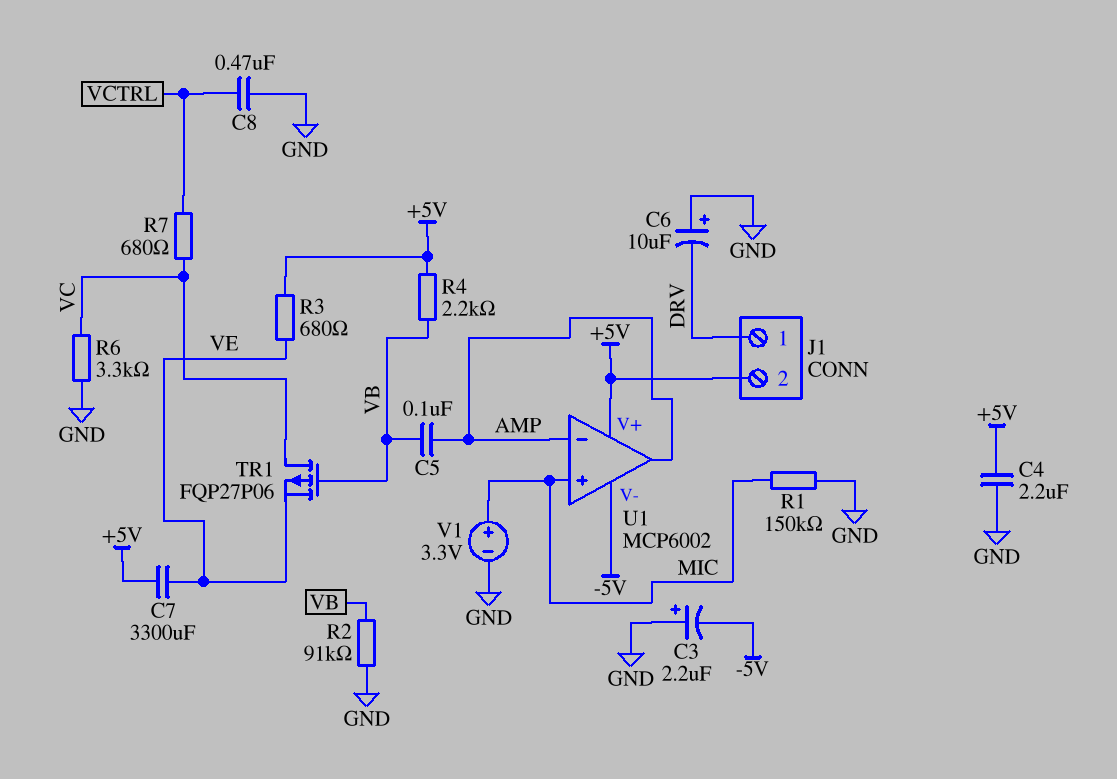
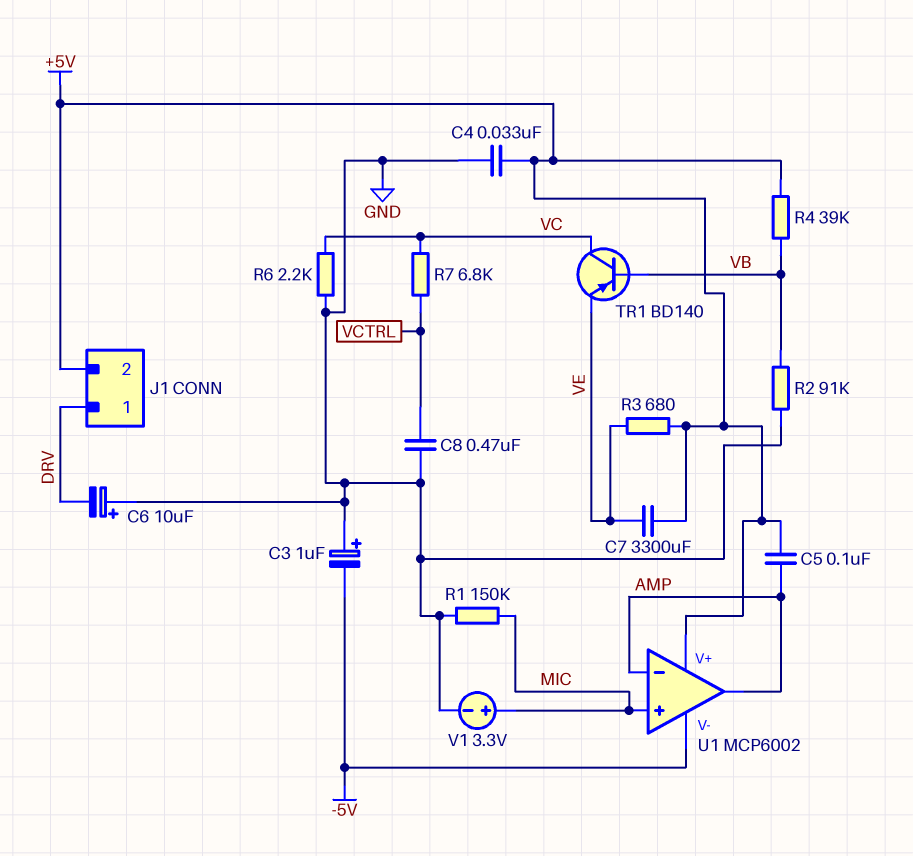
C3: 2.2uF (plus GND, minus -5V) -> 1uF (plus GND, minus -5V)
C4: 2.2uF (+5V, GND) -> 33nF (+5V, GND)
C5: 100nF (AMP, VB) -> 100nF (+5V, AMP)
R4: 2.2k (+5V, VB) -> 39k (+5V, VB)
R6: 3.3k (GND, VC) -> 2.2k (GND, VC)
R7: 680 (VC, VCTRL) -> 6.8k (VC, VCTRL)
TR1: PMOS FQP27P06 (G VB, D VC, S VE) -> PNP BD140 (B VB, C VC, E VE)

